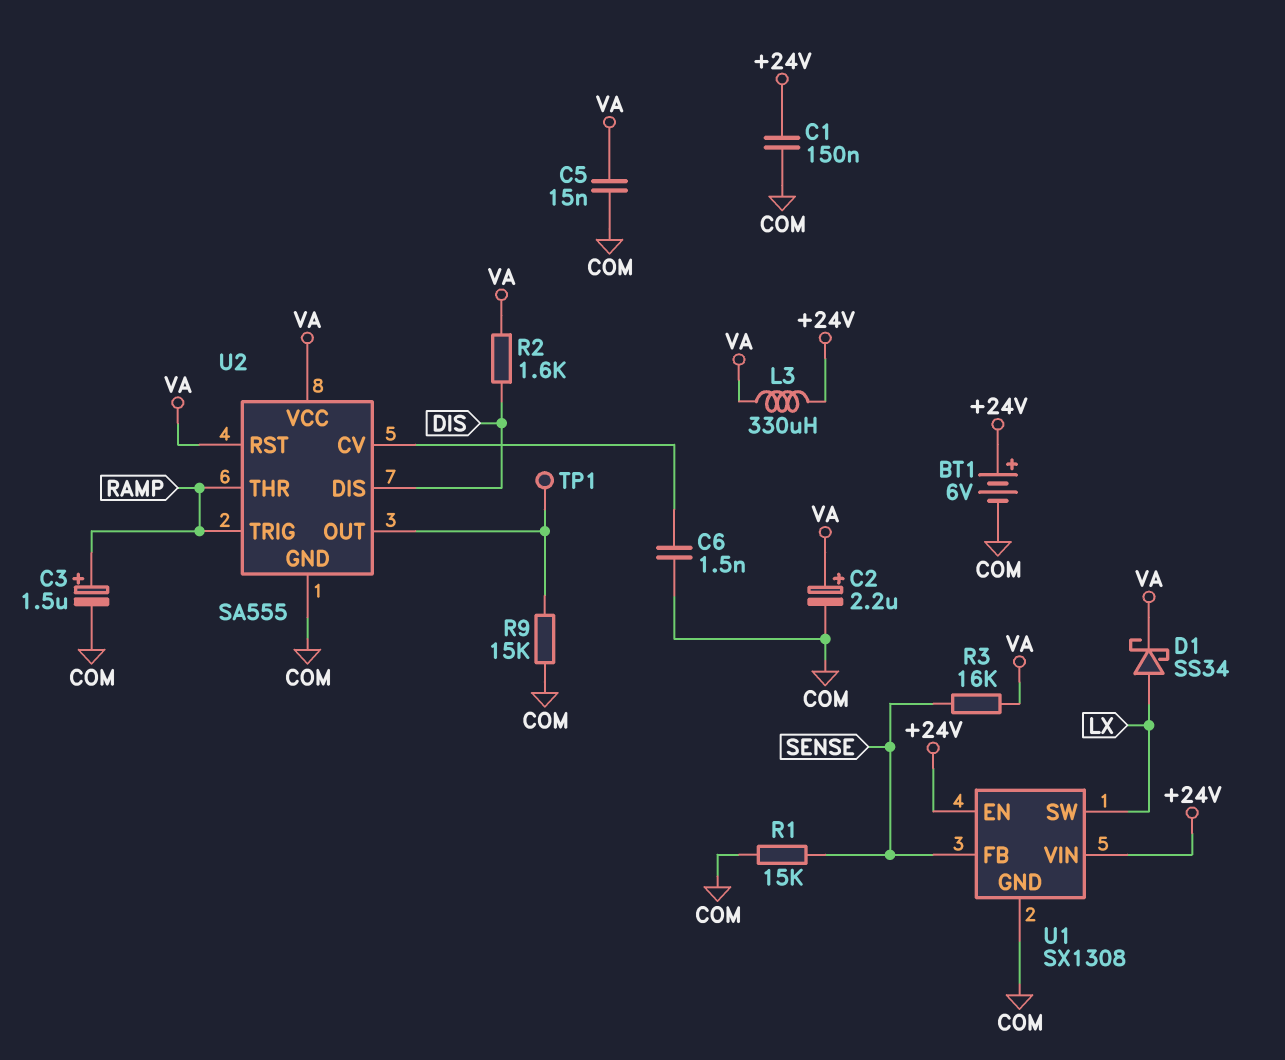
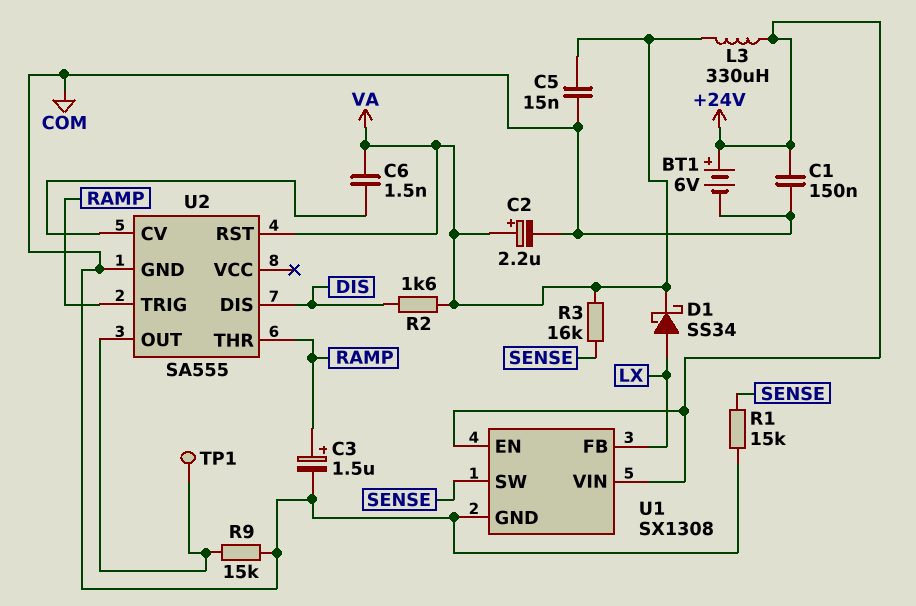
C6: 1.5nF (COM, U2/CV) -> 1.5nF (U2/CV, VA)
U1 pin FB: SENSE -> LX
U1 pin SW: LX -> SENSE
U2 pin VCC: VA -> none

